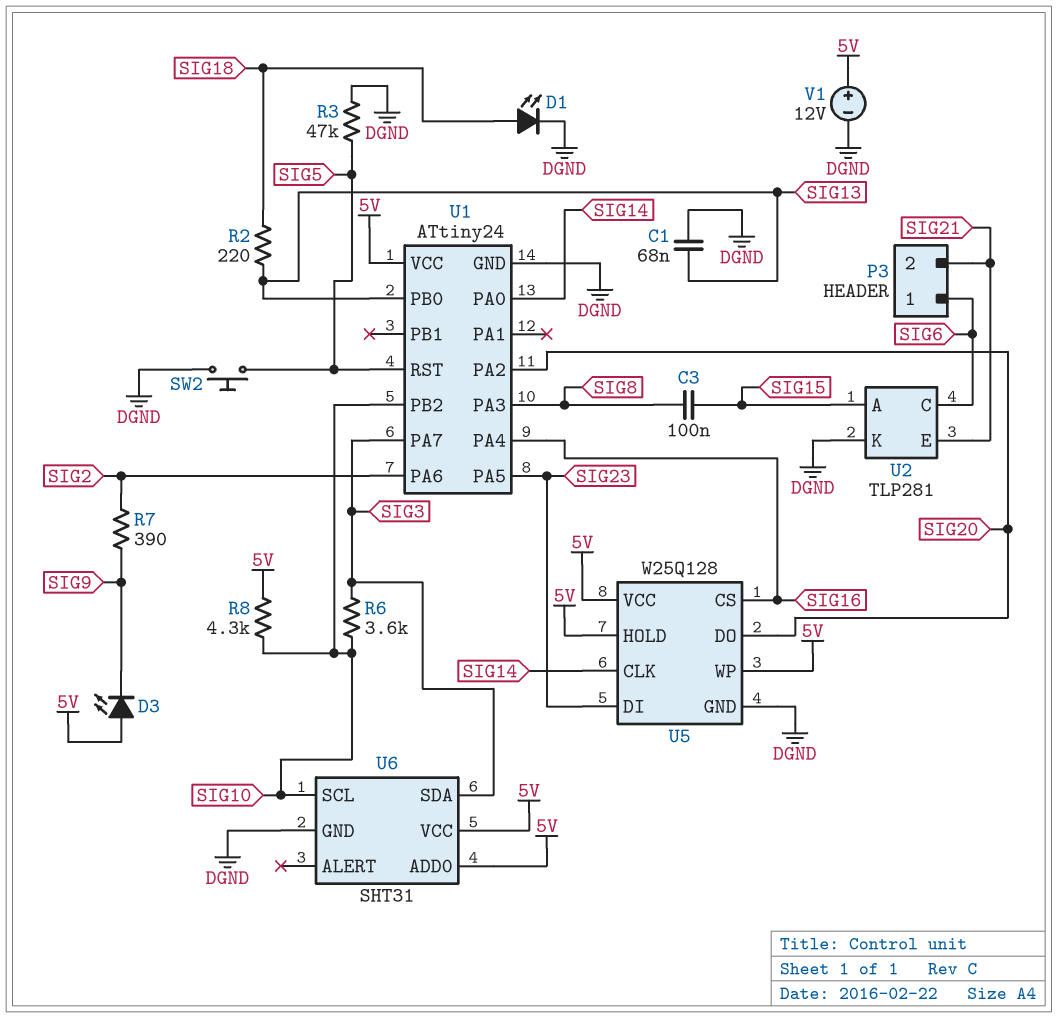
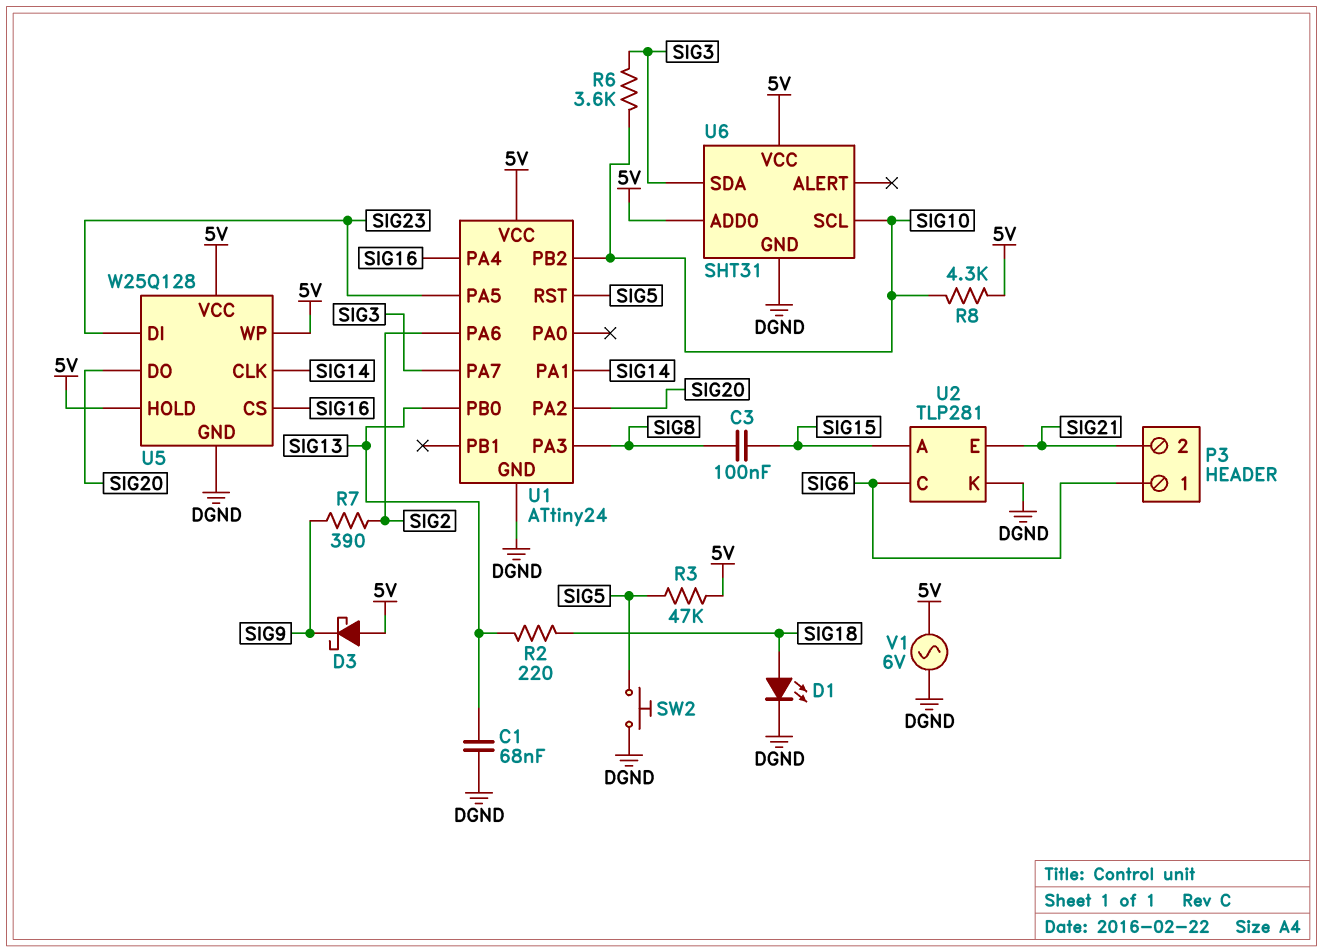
D3: LED (A 5V, K SIG9) -> schottky (A 5V, K SIG9)
R3: 47k (DGND, SIG5) -> 47k (5V, SIG5)
U1 pin PA0: SIG14 -> none
U1 pin PA1: none -> SIG14
V1: 12V (plus 5V, minus DGND) -> AC 6V (5V, DGND)

